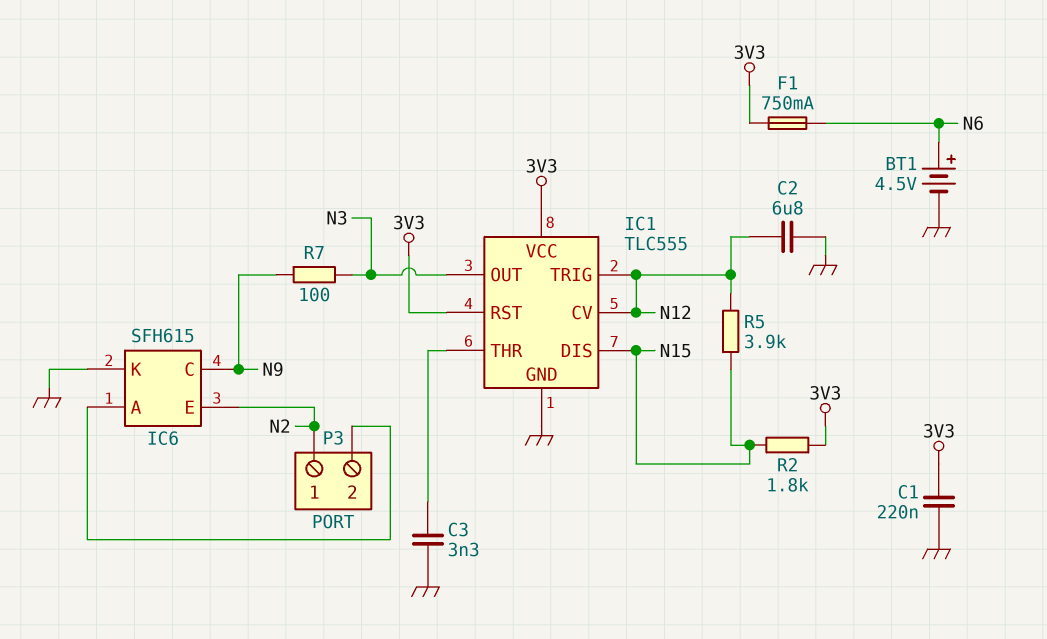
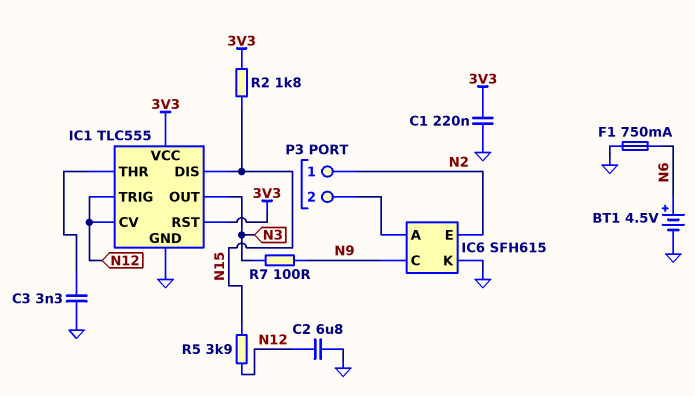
F1: 750mA (3V3, N6) -> 750mA (GND, N6)

